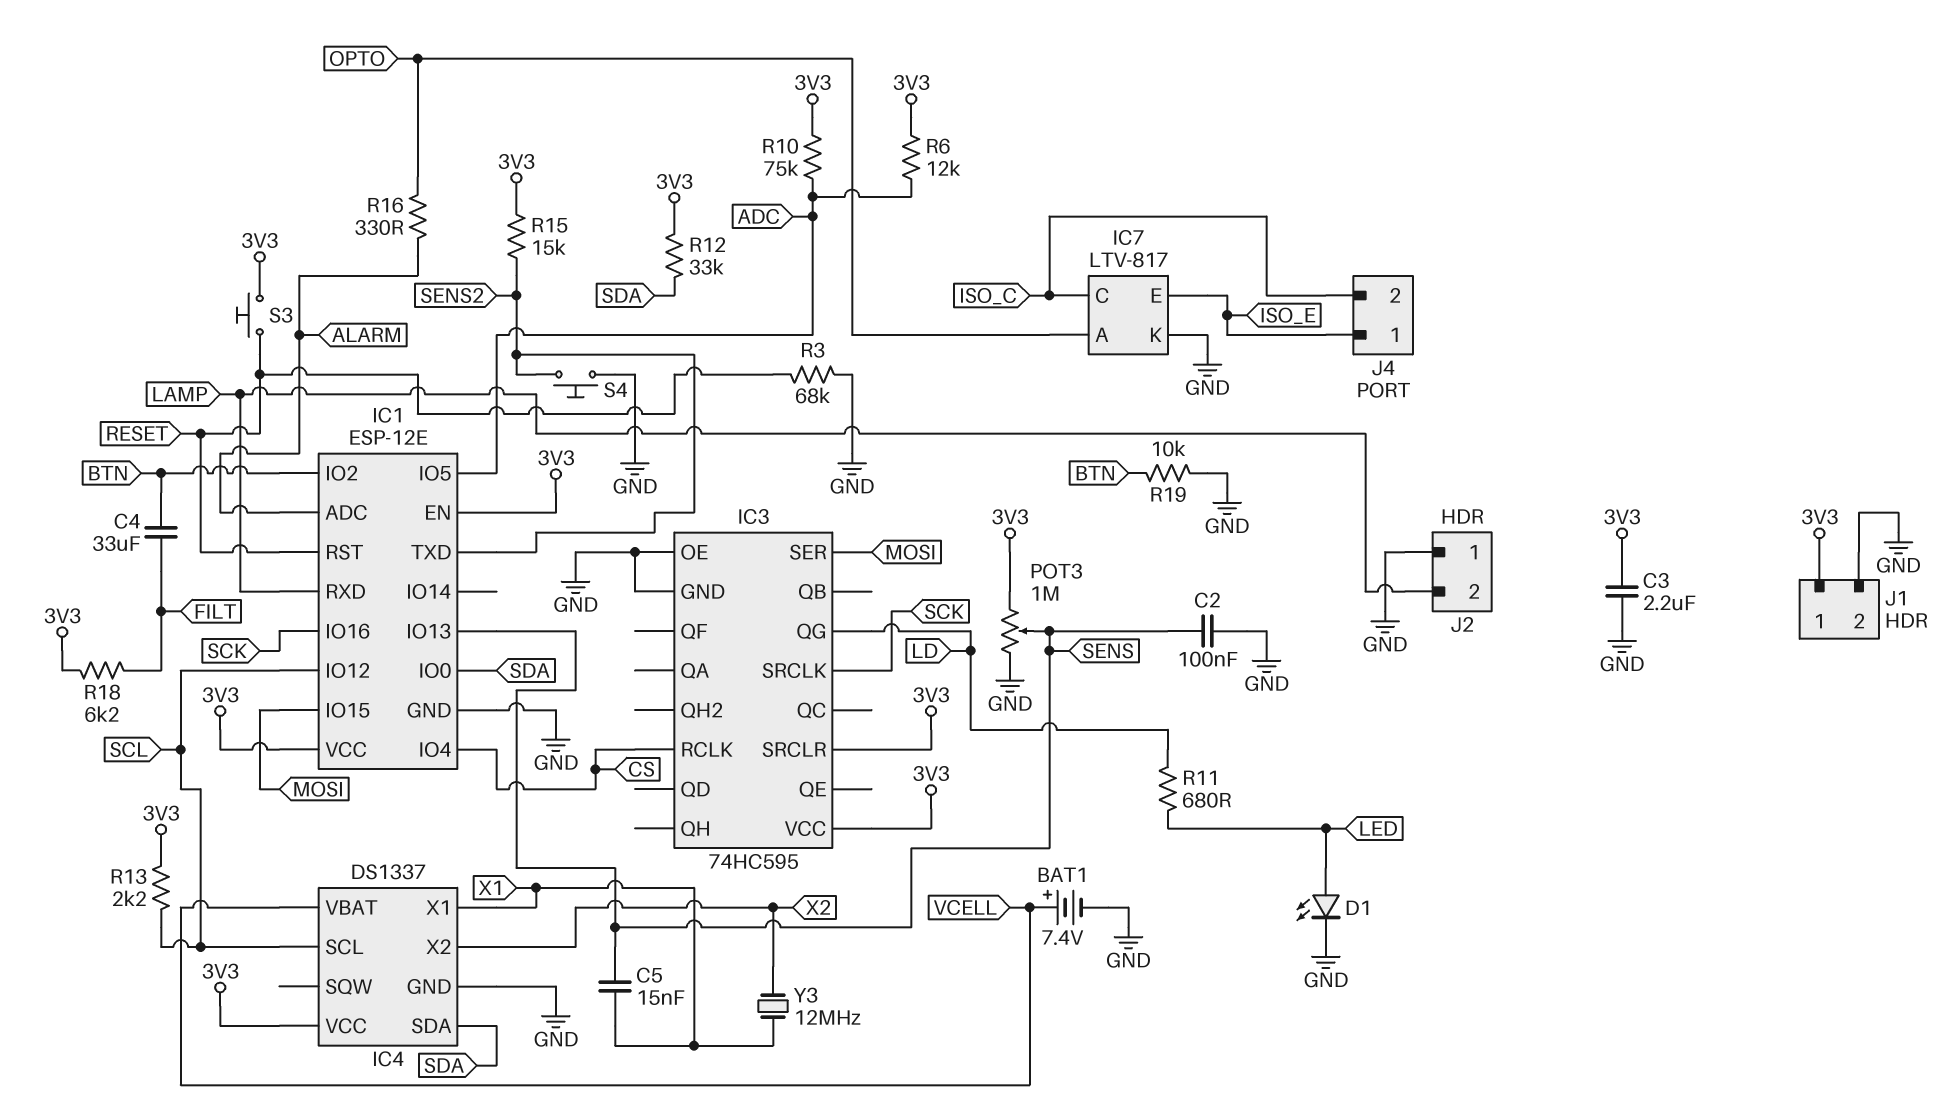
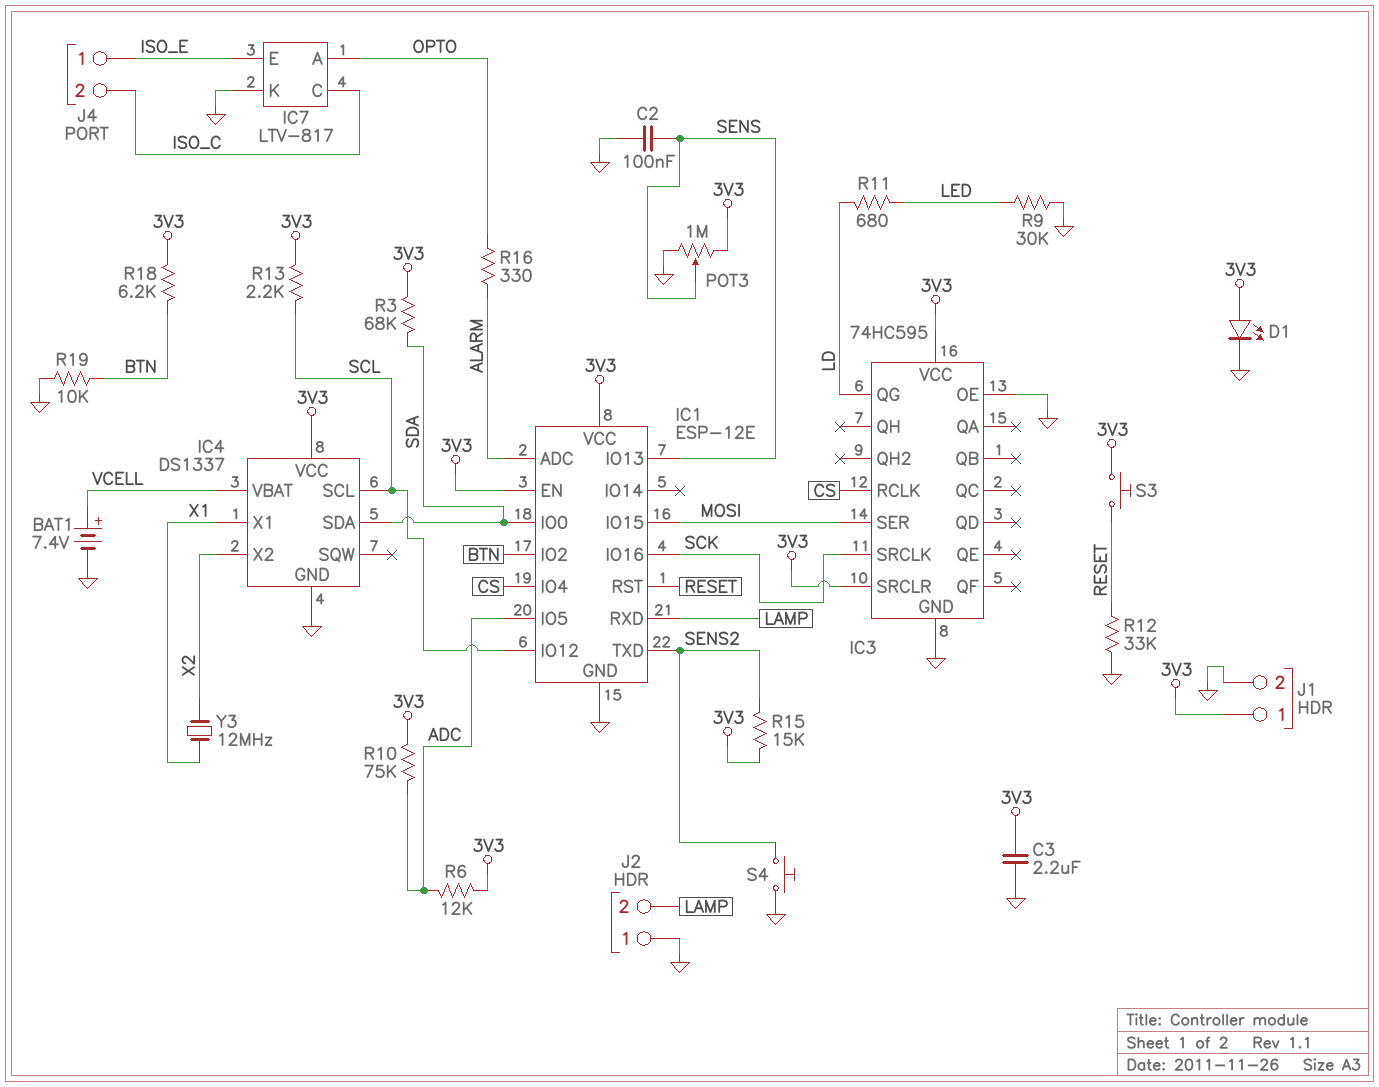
C4: 33uF (BTN, FILT) -> none
C5: 15nF (SENS, X1) -> none
D1: LED (A LED, K GND) -> LED (A 3V3, K GND)
R3: 68k (GND, RESET) -> 68k (3V3, SDA)
R9: none -> 30k (GND, LED)
R12: 33k (3V3, SDA) -> 33k (GND, RESET)
R18: 6.2k (3V3, FILT) -> 6.2k (3V3, BTN)

